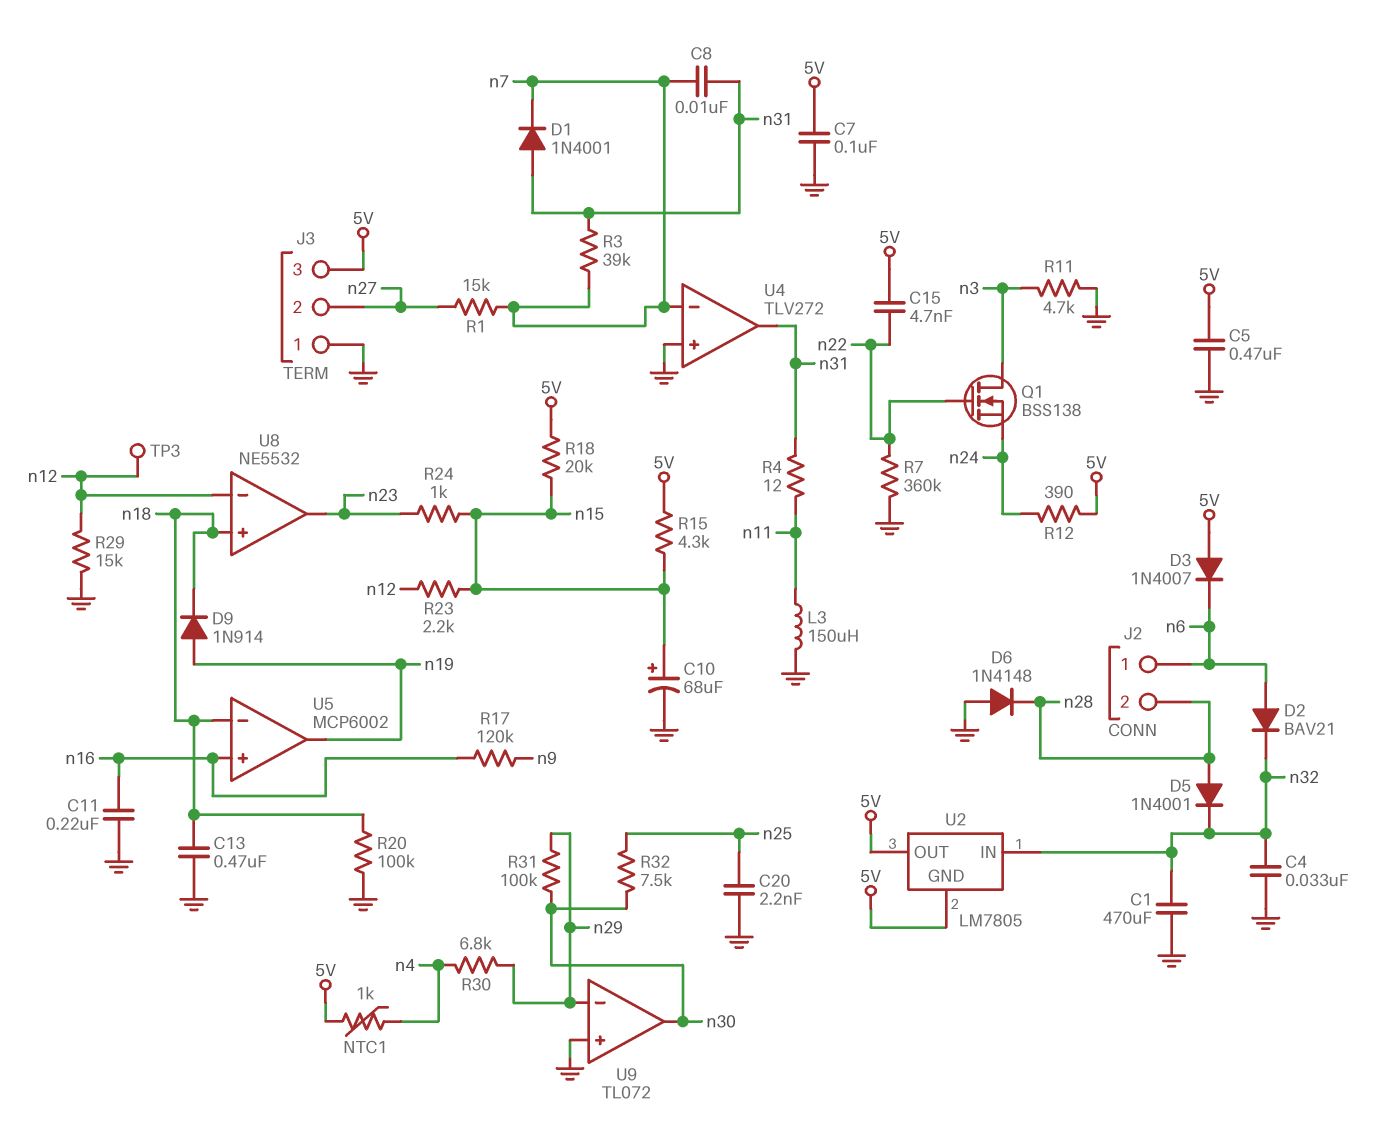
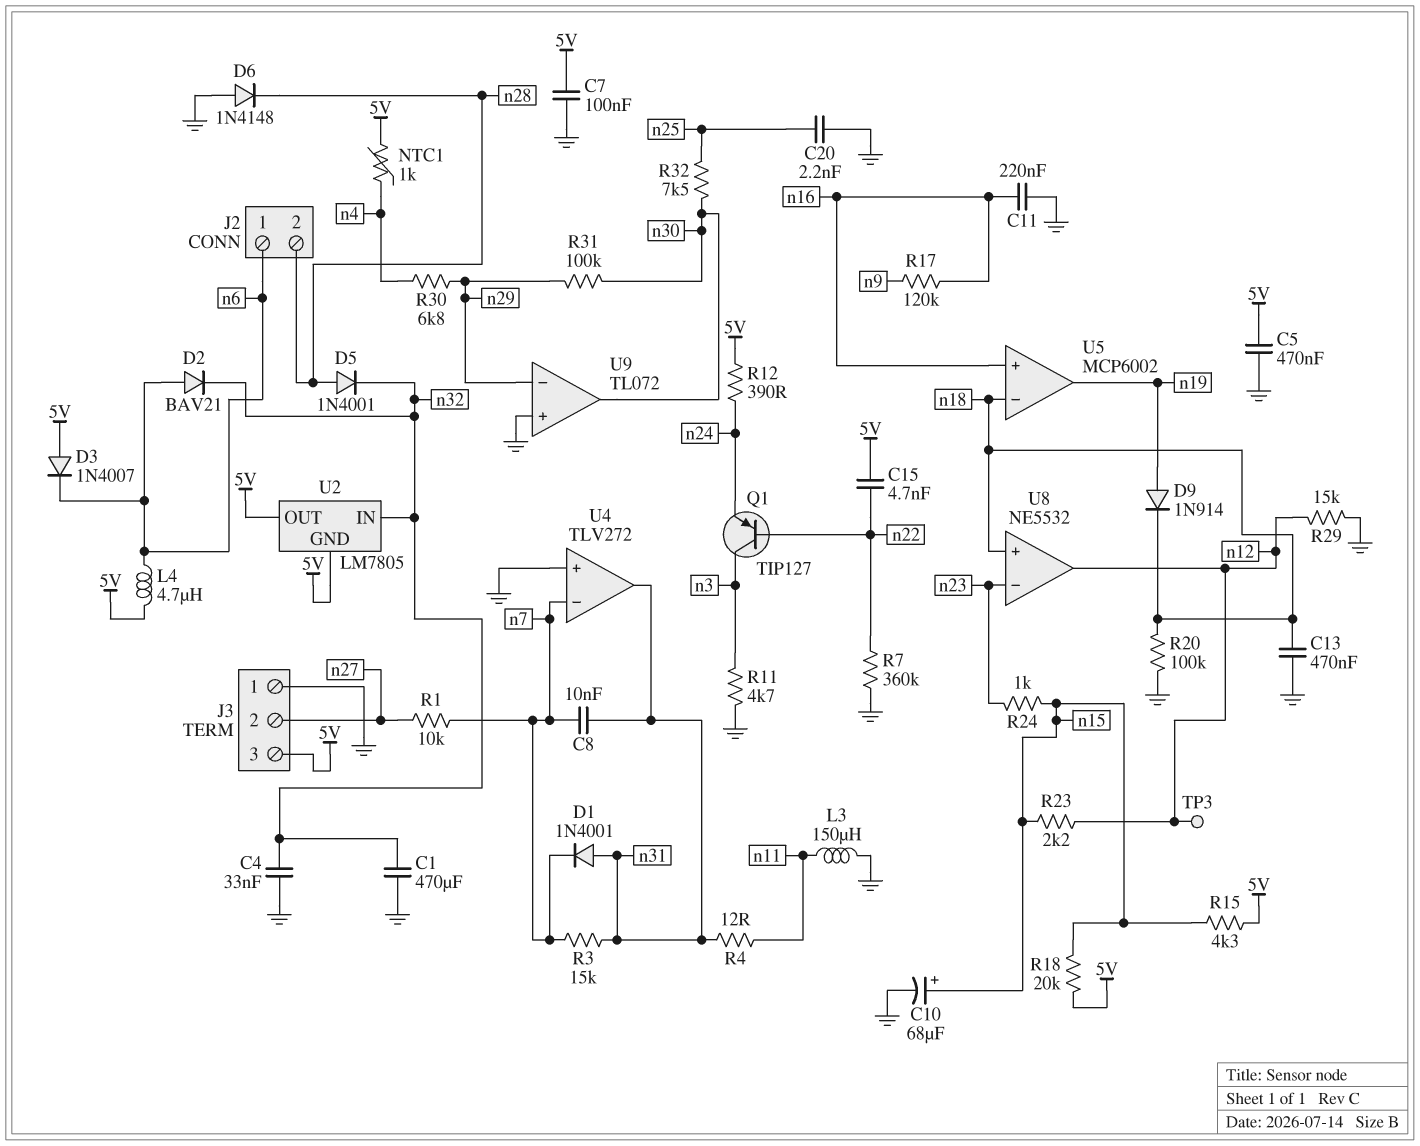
L4: none -> 4.7uH (5V, n6)
Q1: NMOS BSS138 (G n22, D n3, S n24) -> PNP TIP127 (B n22, C n3, E n24)
R1: 15k (n7, n27) -> 10k (n7, n27)
R3: 39k (n7, n31) -> 15k (n7, n31)
U8 pin in-: n12 -> n23
U8 pin out: n23 -> n12

